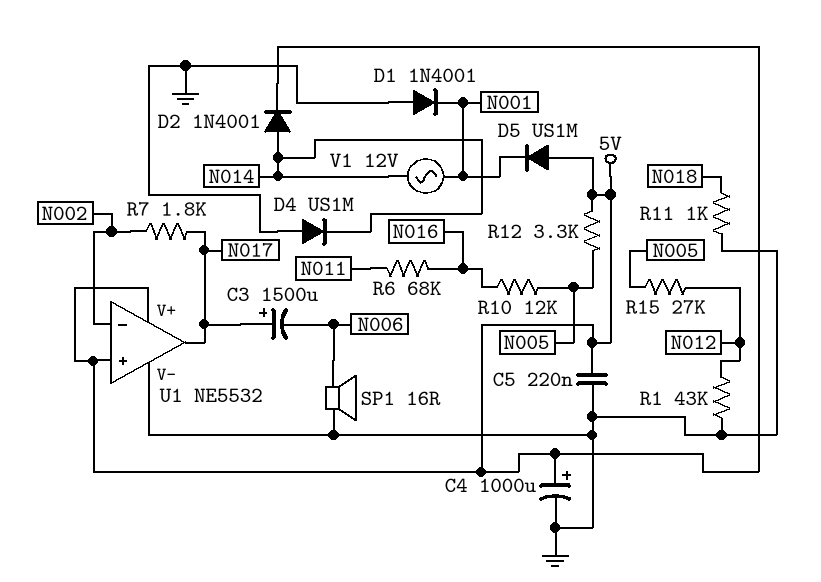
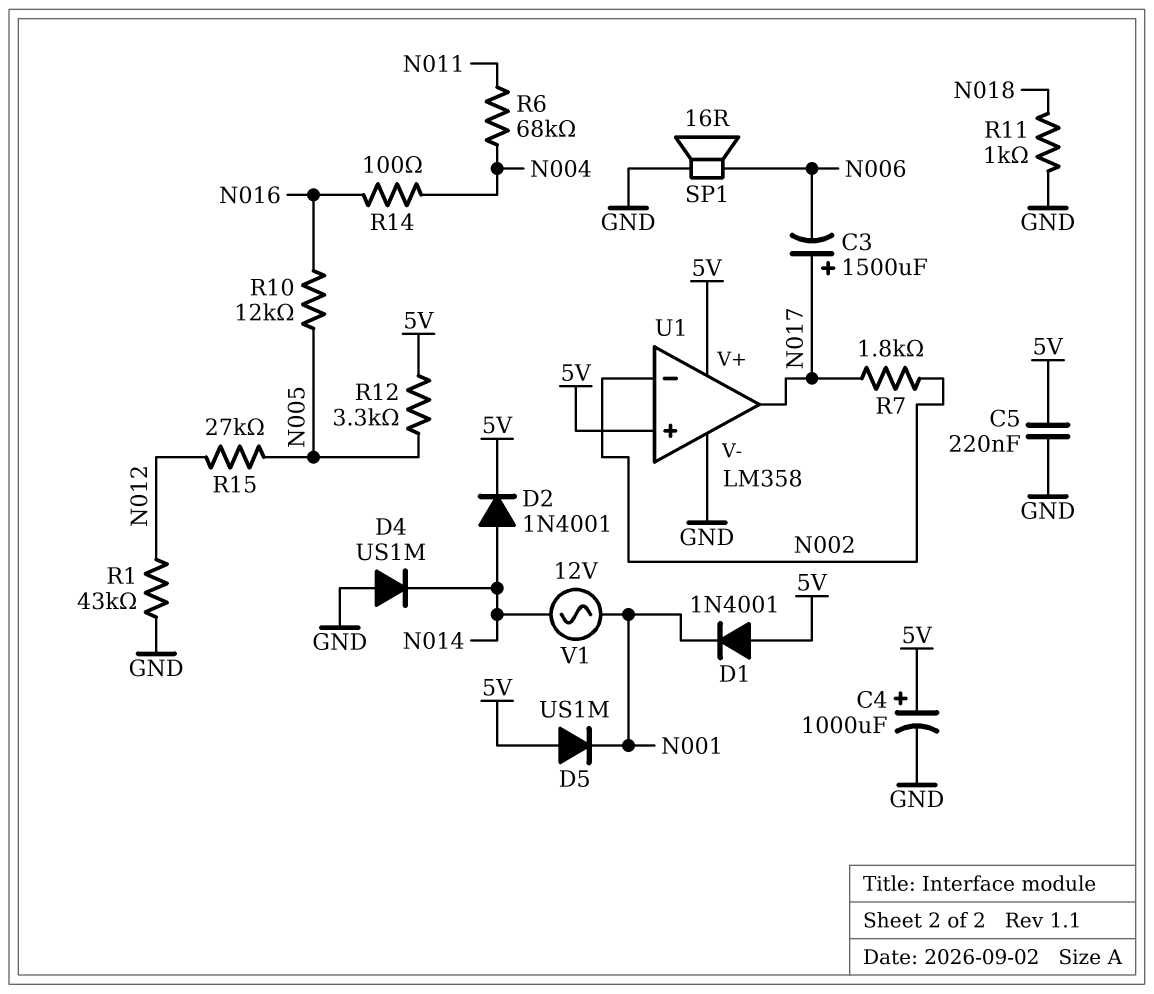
D1: diode 1N4001 (A GND, K N001) -> diode 1N4001 (A 5V, K N001)
R6: 68k (N011, N016) -> 68k (N004, N011)
R14: none -> 100 (N004, N016)
U1: NE5532 -> LM358

